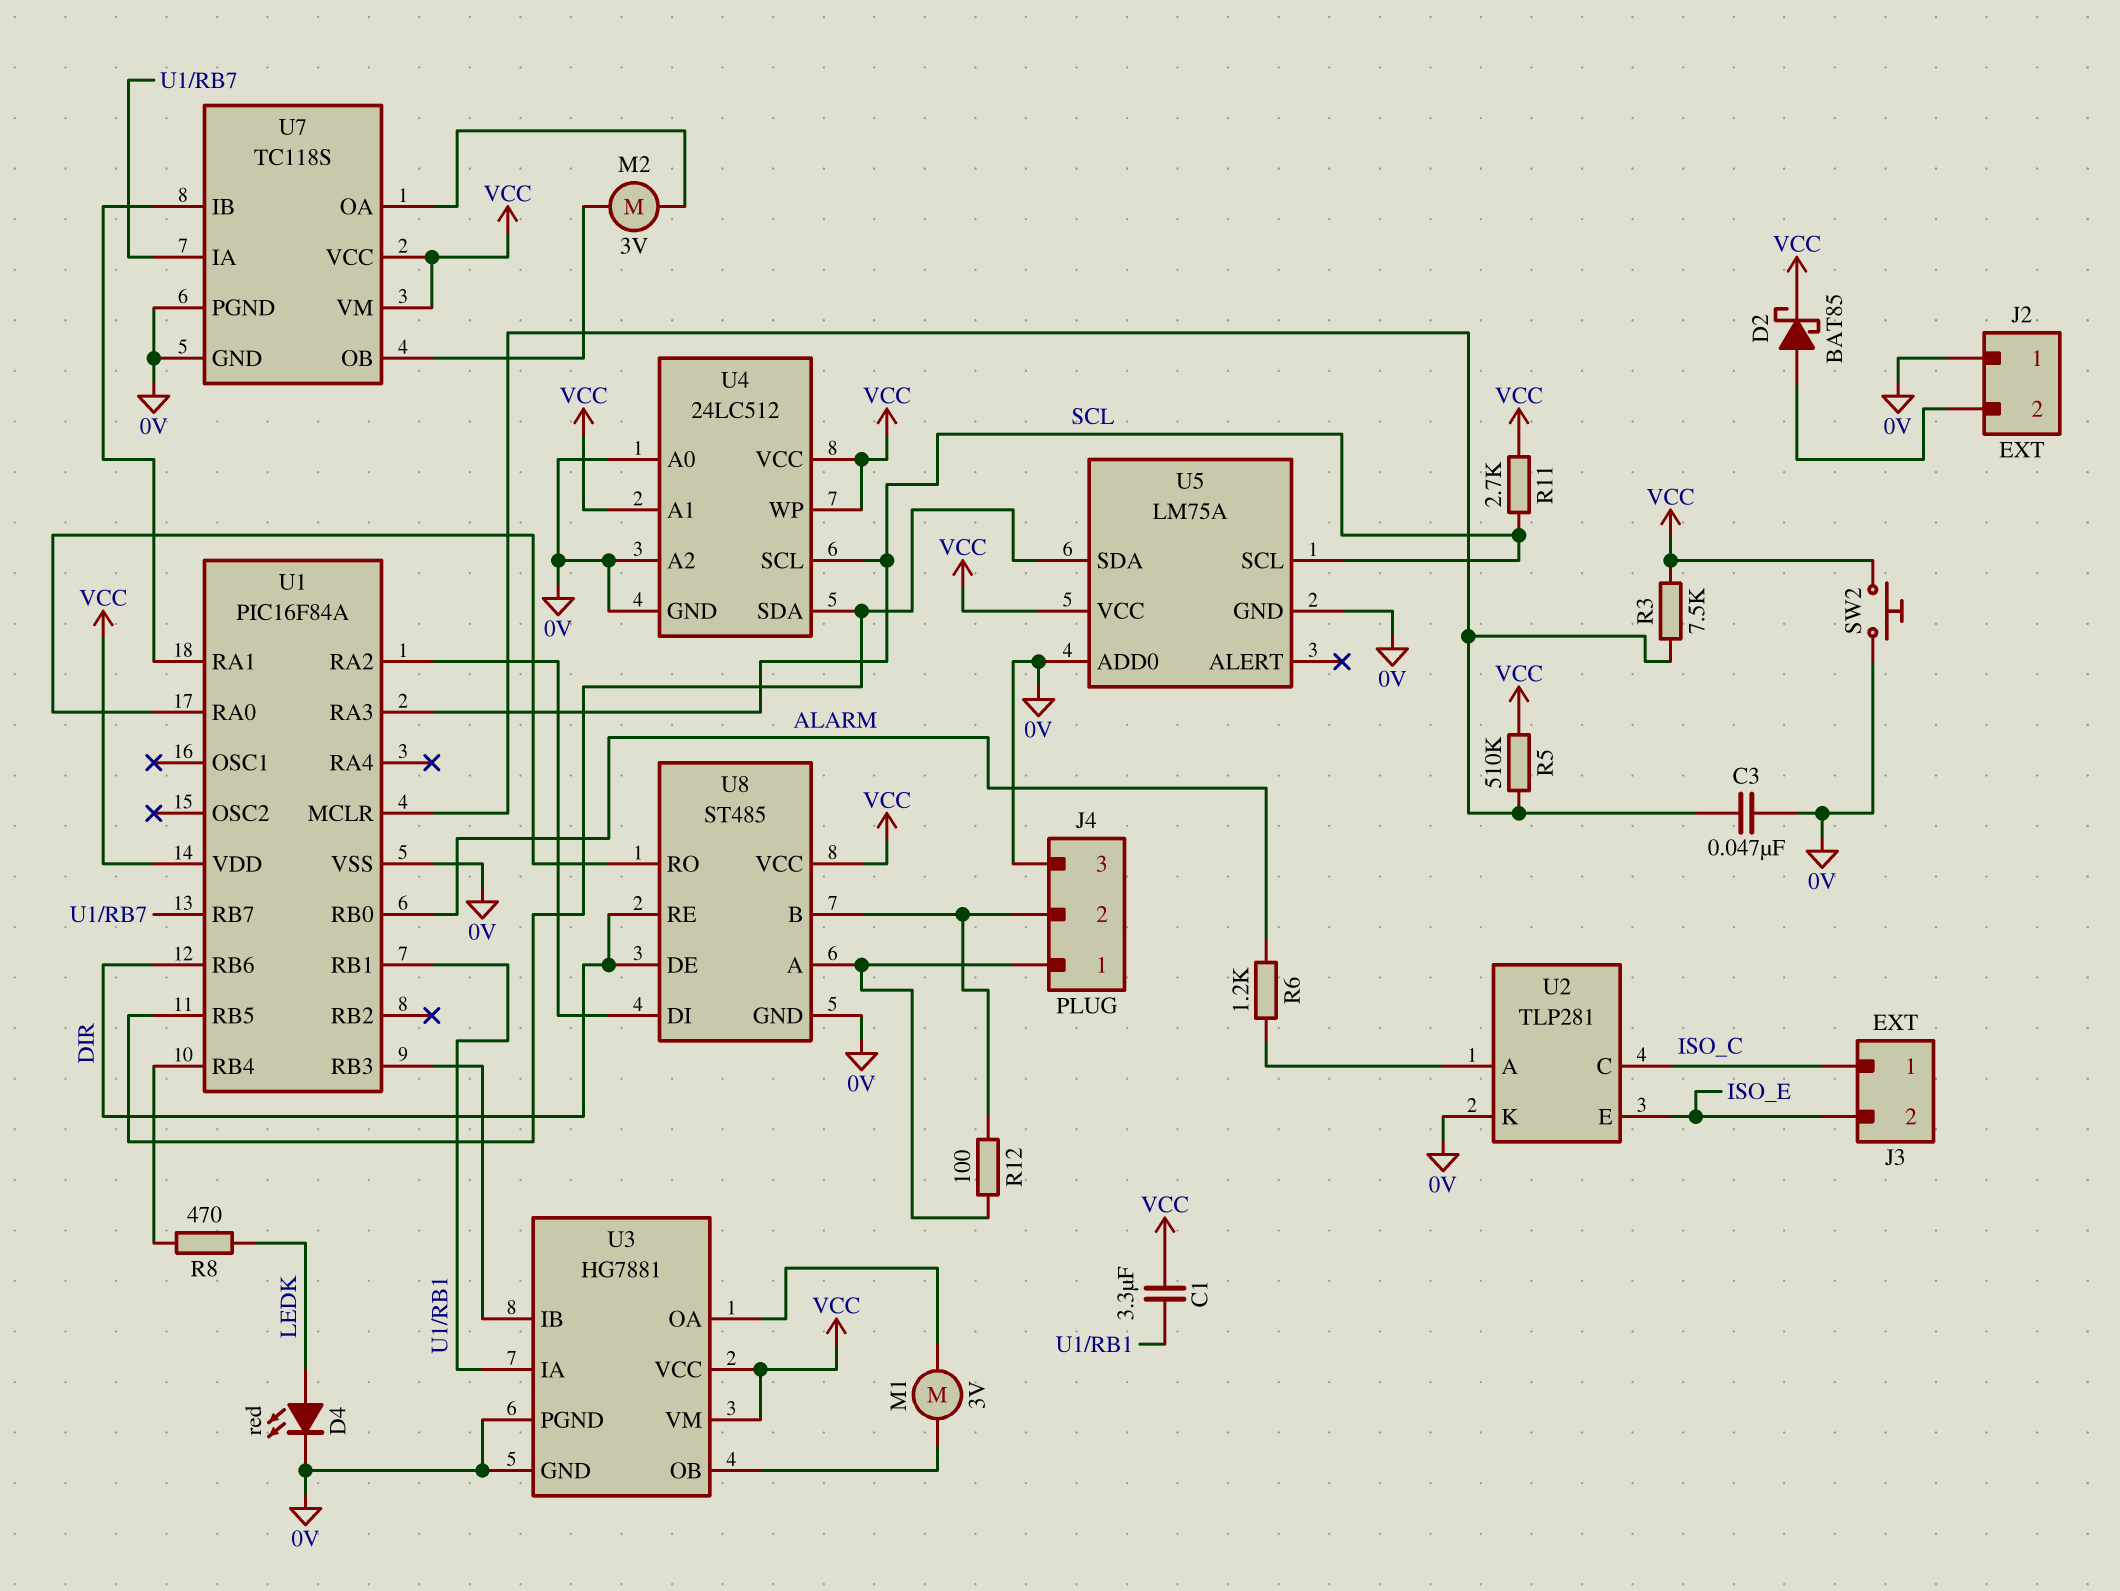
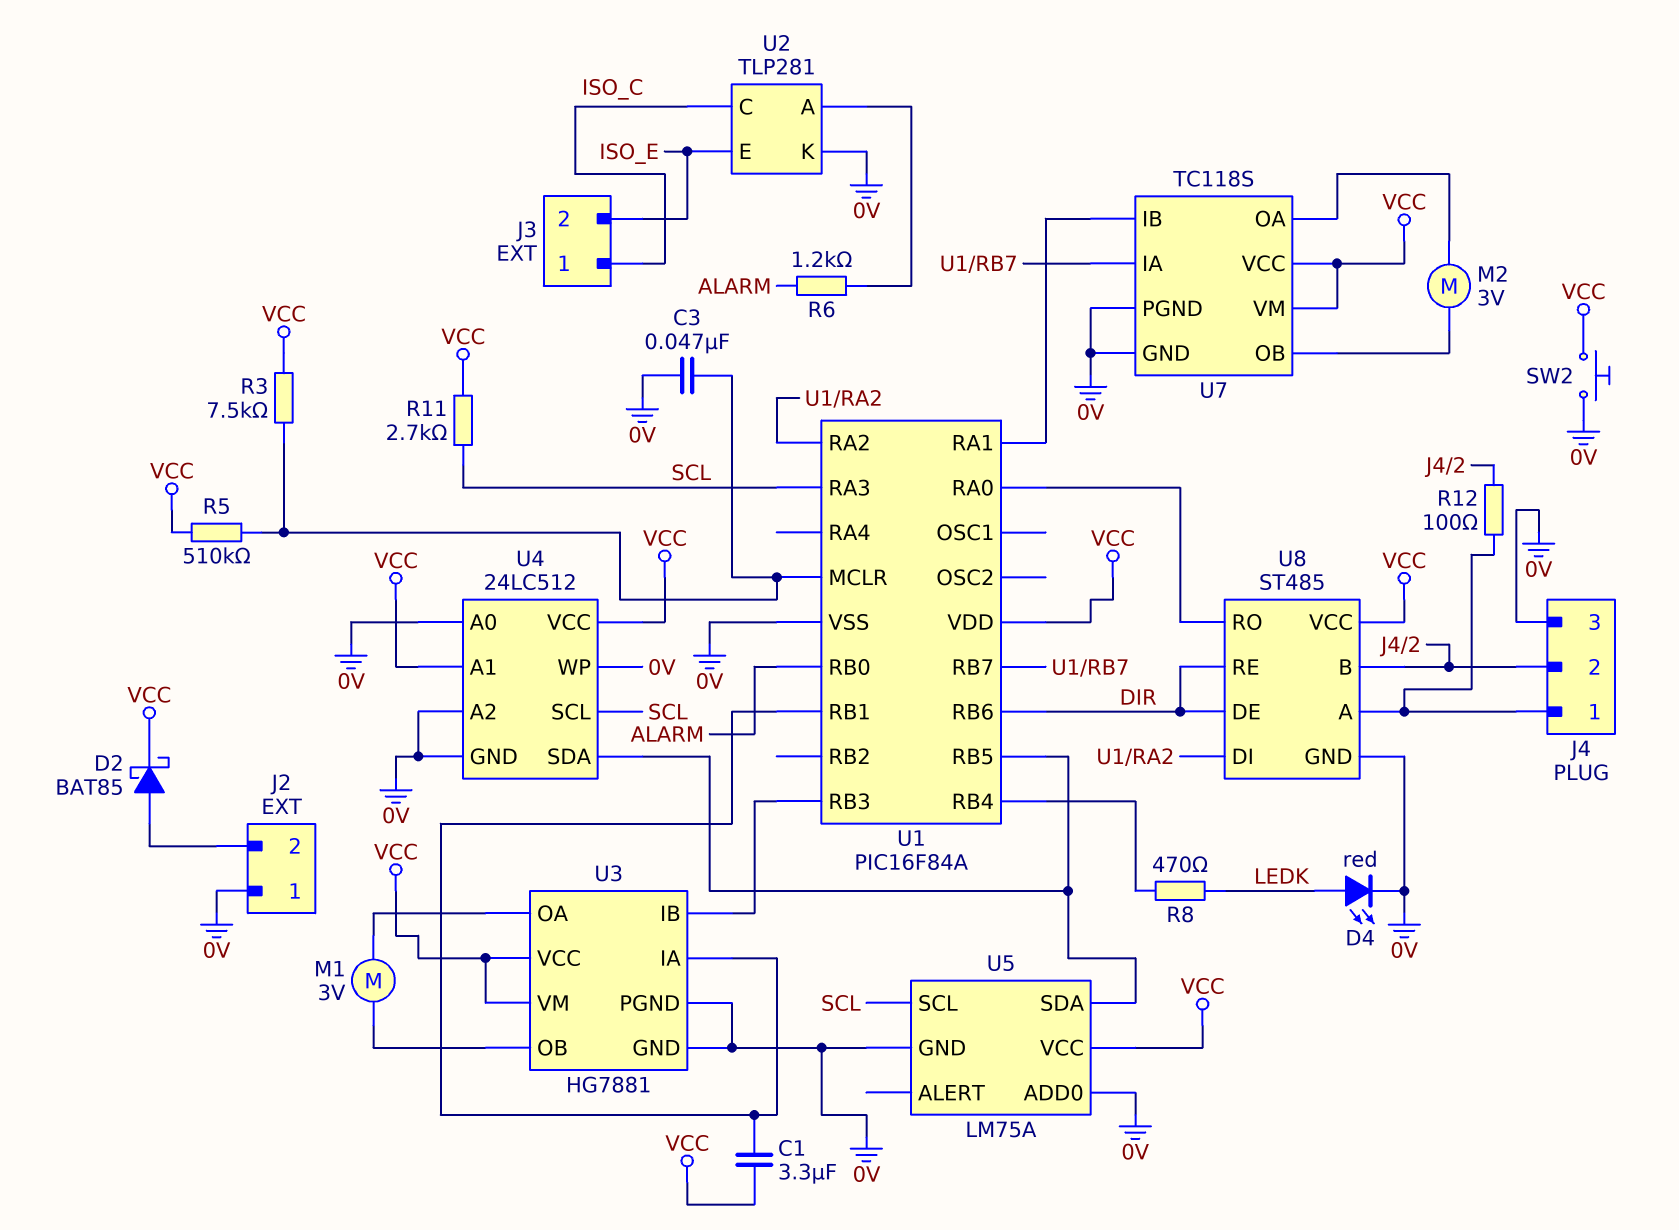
U4 pin WP: VCC -> 0V

